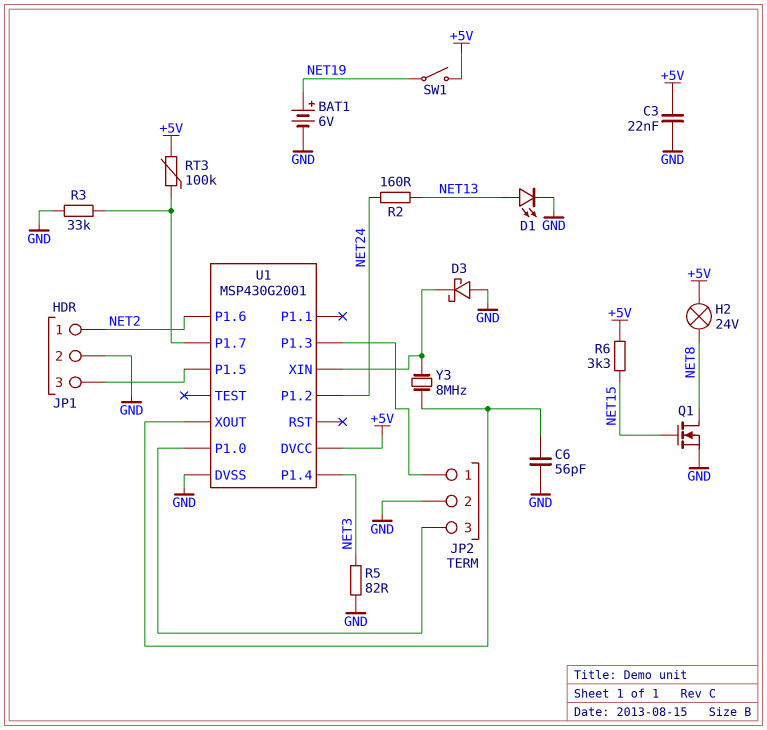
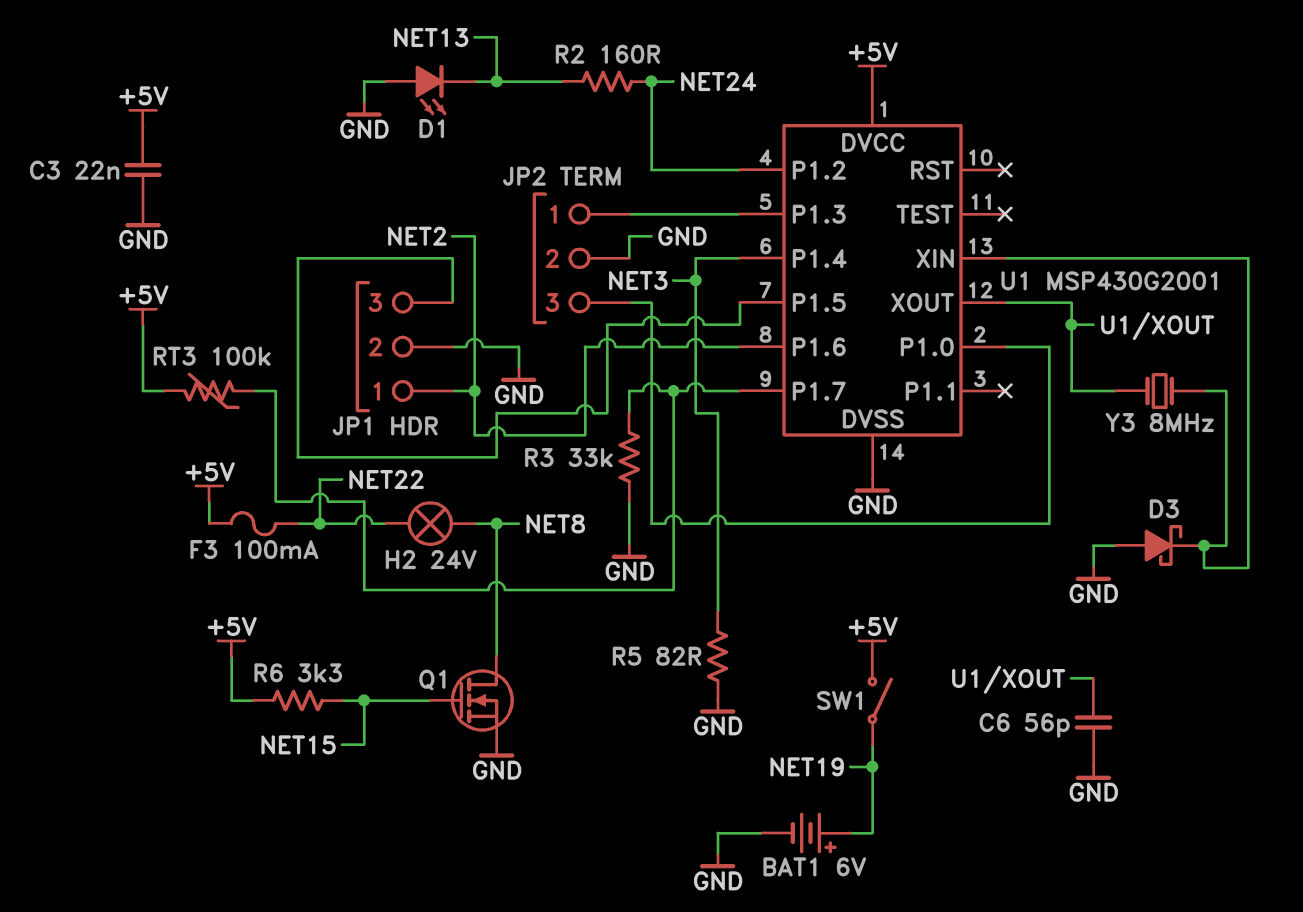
D1: LED (A NET13, K GND) -> LED (A GND, K NET13)
F3: none -> 100mA (+5V, NET22)
H2: lamp 24V (+5V, NET8) -> lamp 24V (NET8, NET22)

